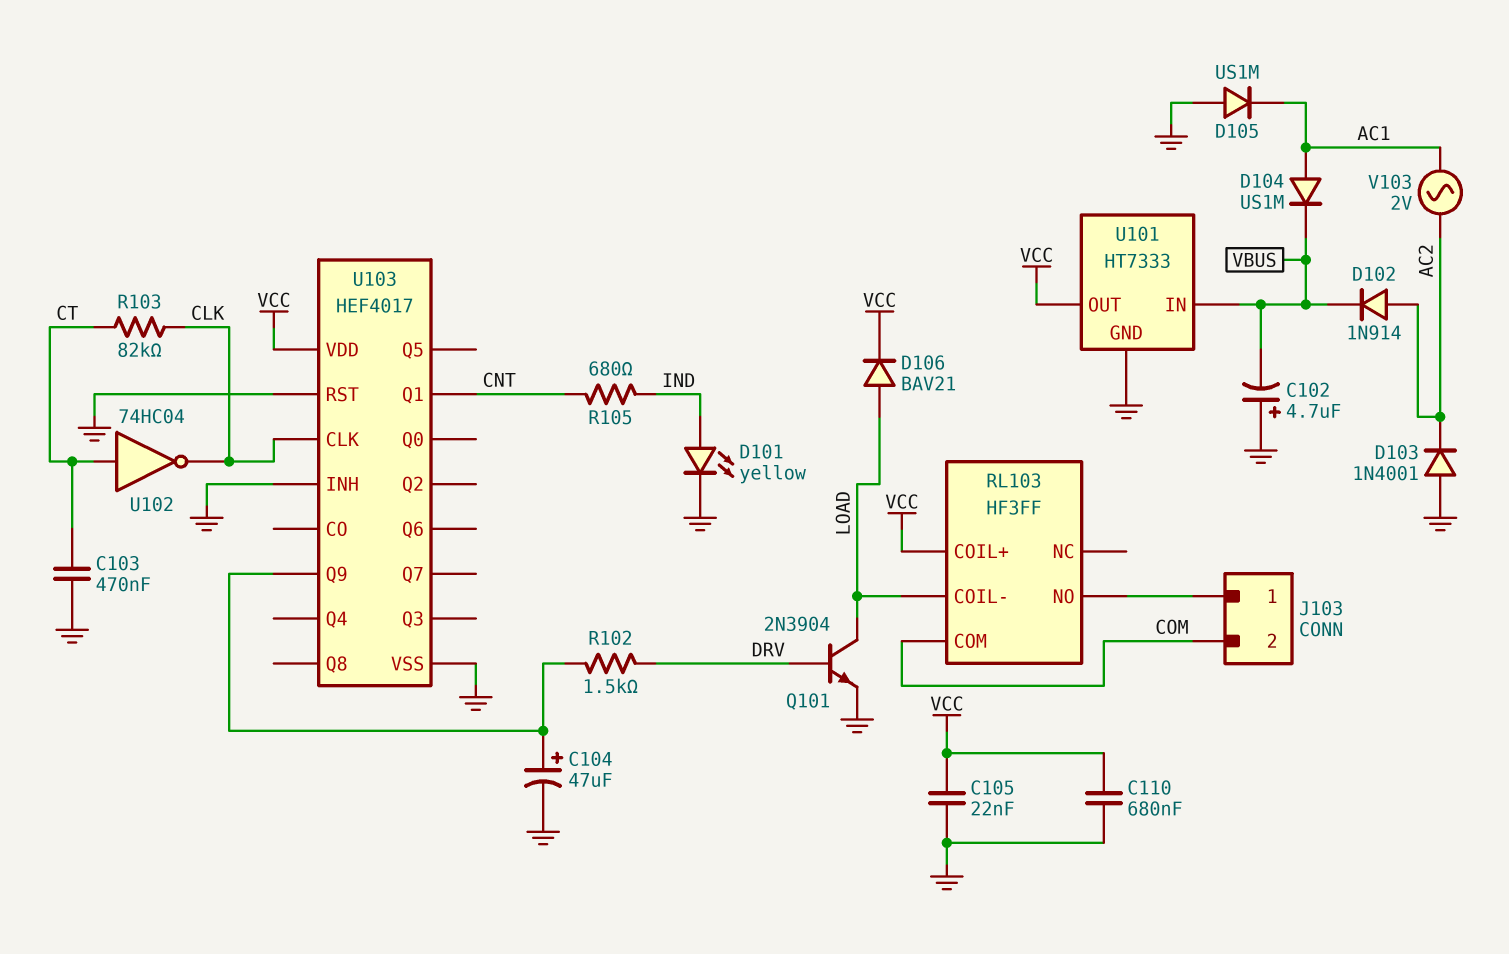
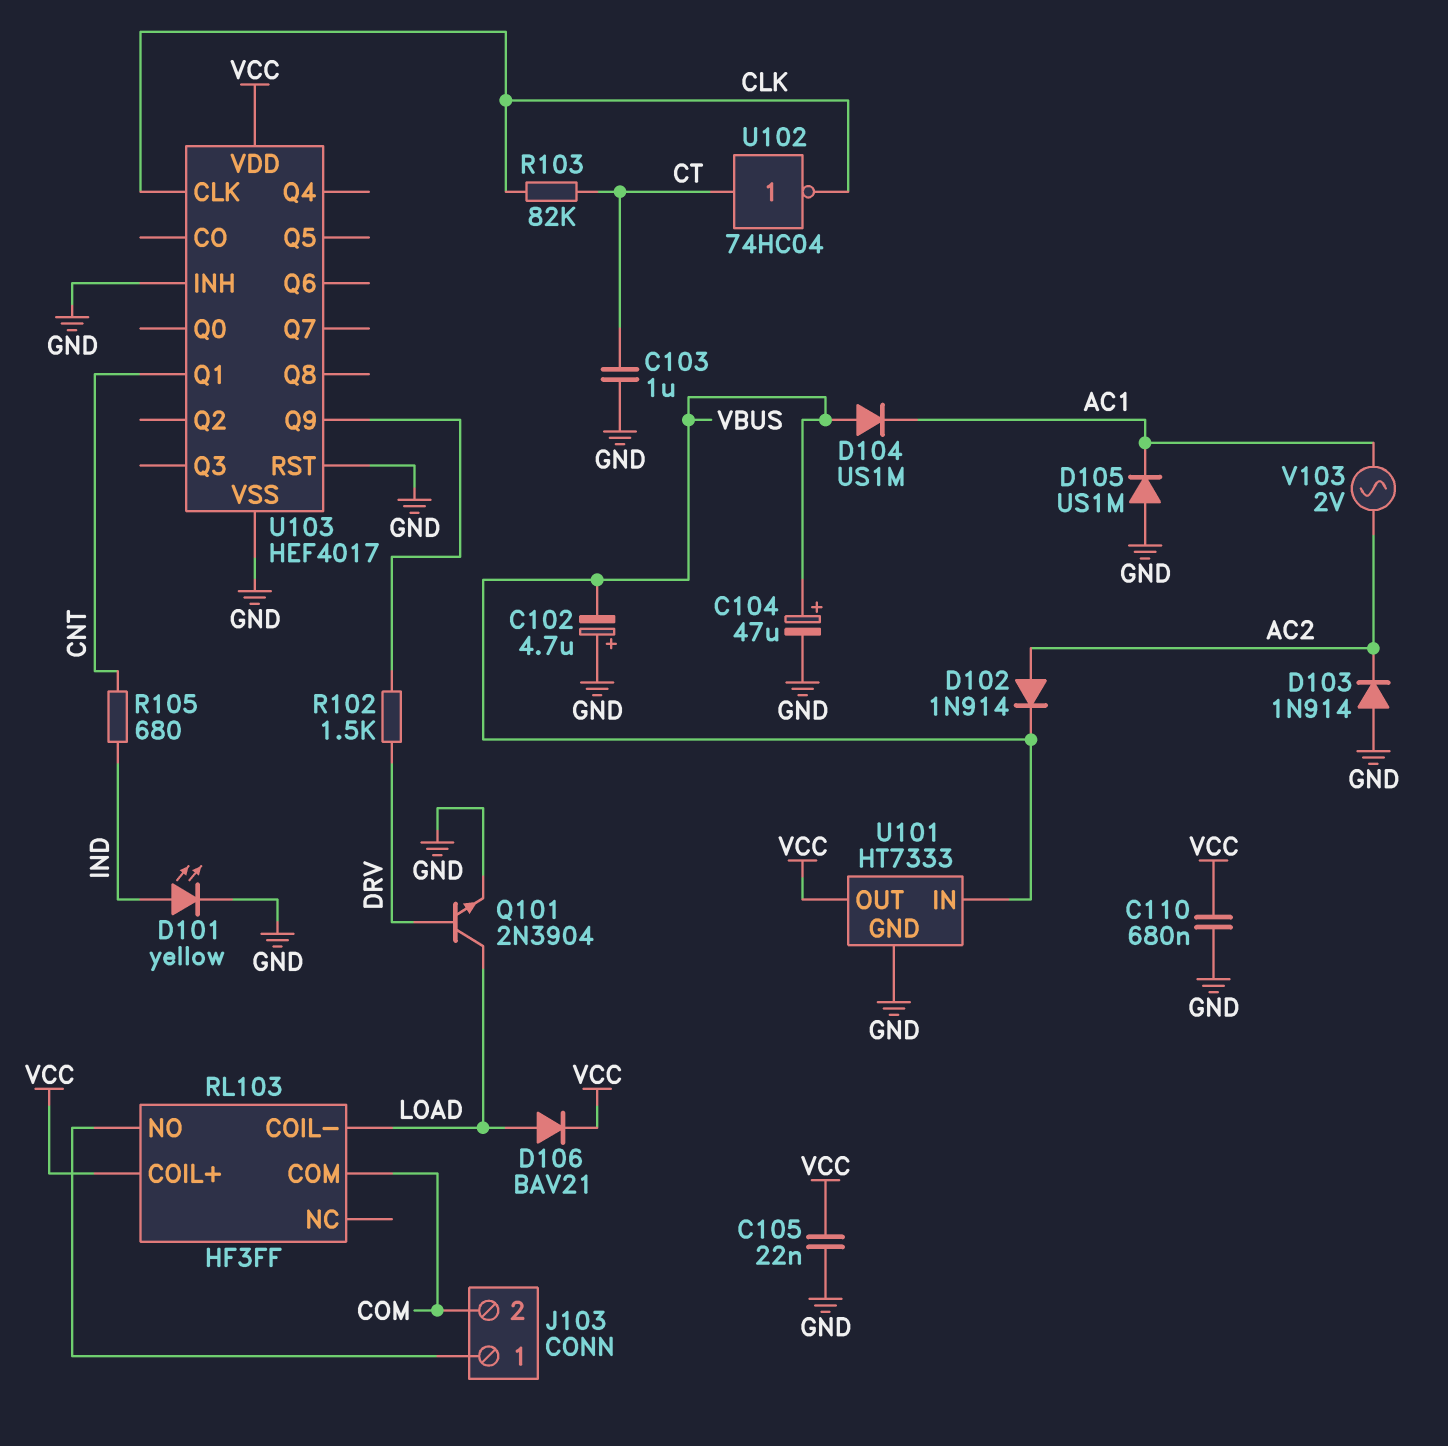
C103: 470nF (CT, GND) -> 1uF (CT, GND)
C104: 47uF (plus U103/Q9, minus GND) -> 47uF (plus VBUS, minus GND)
D103: diode 1N4001 (A GND, K AC2) -> diode 1N914 (A GND, K AC2)
D104: diode US1M (A AC1, K VBUS) -> diode US1M (A VBUS, K AC1)

